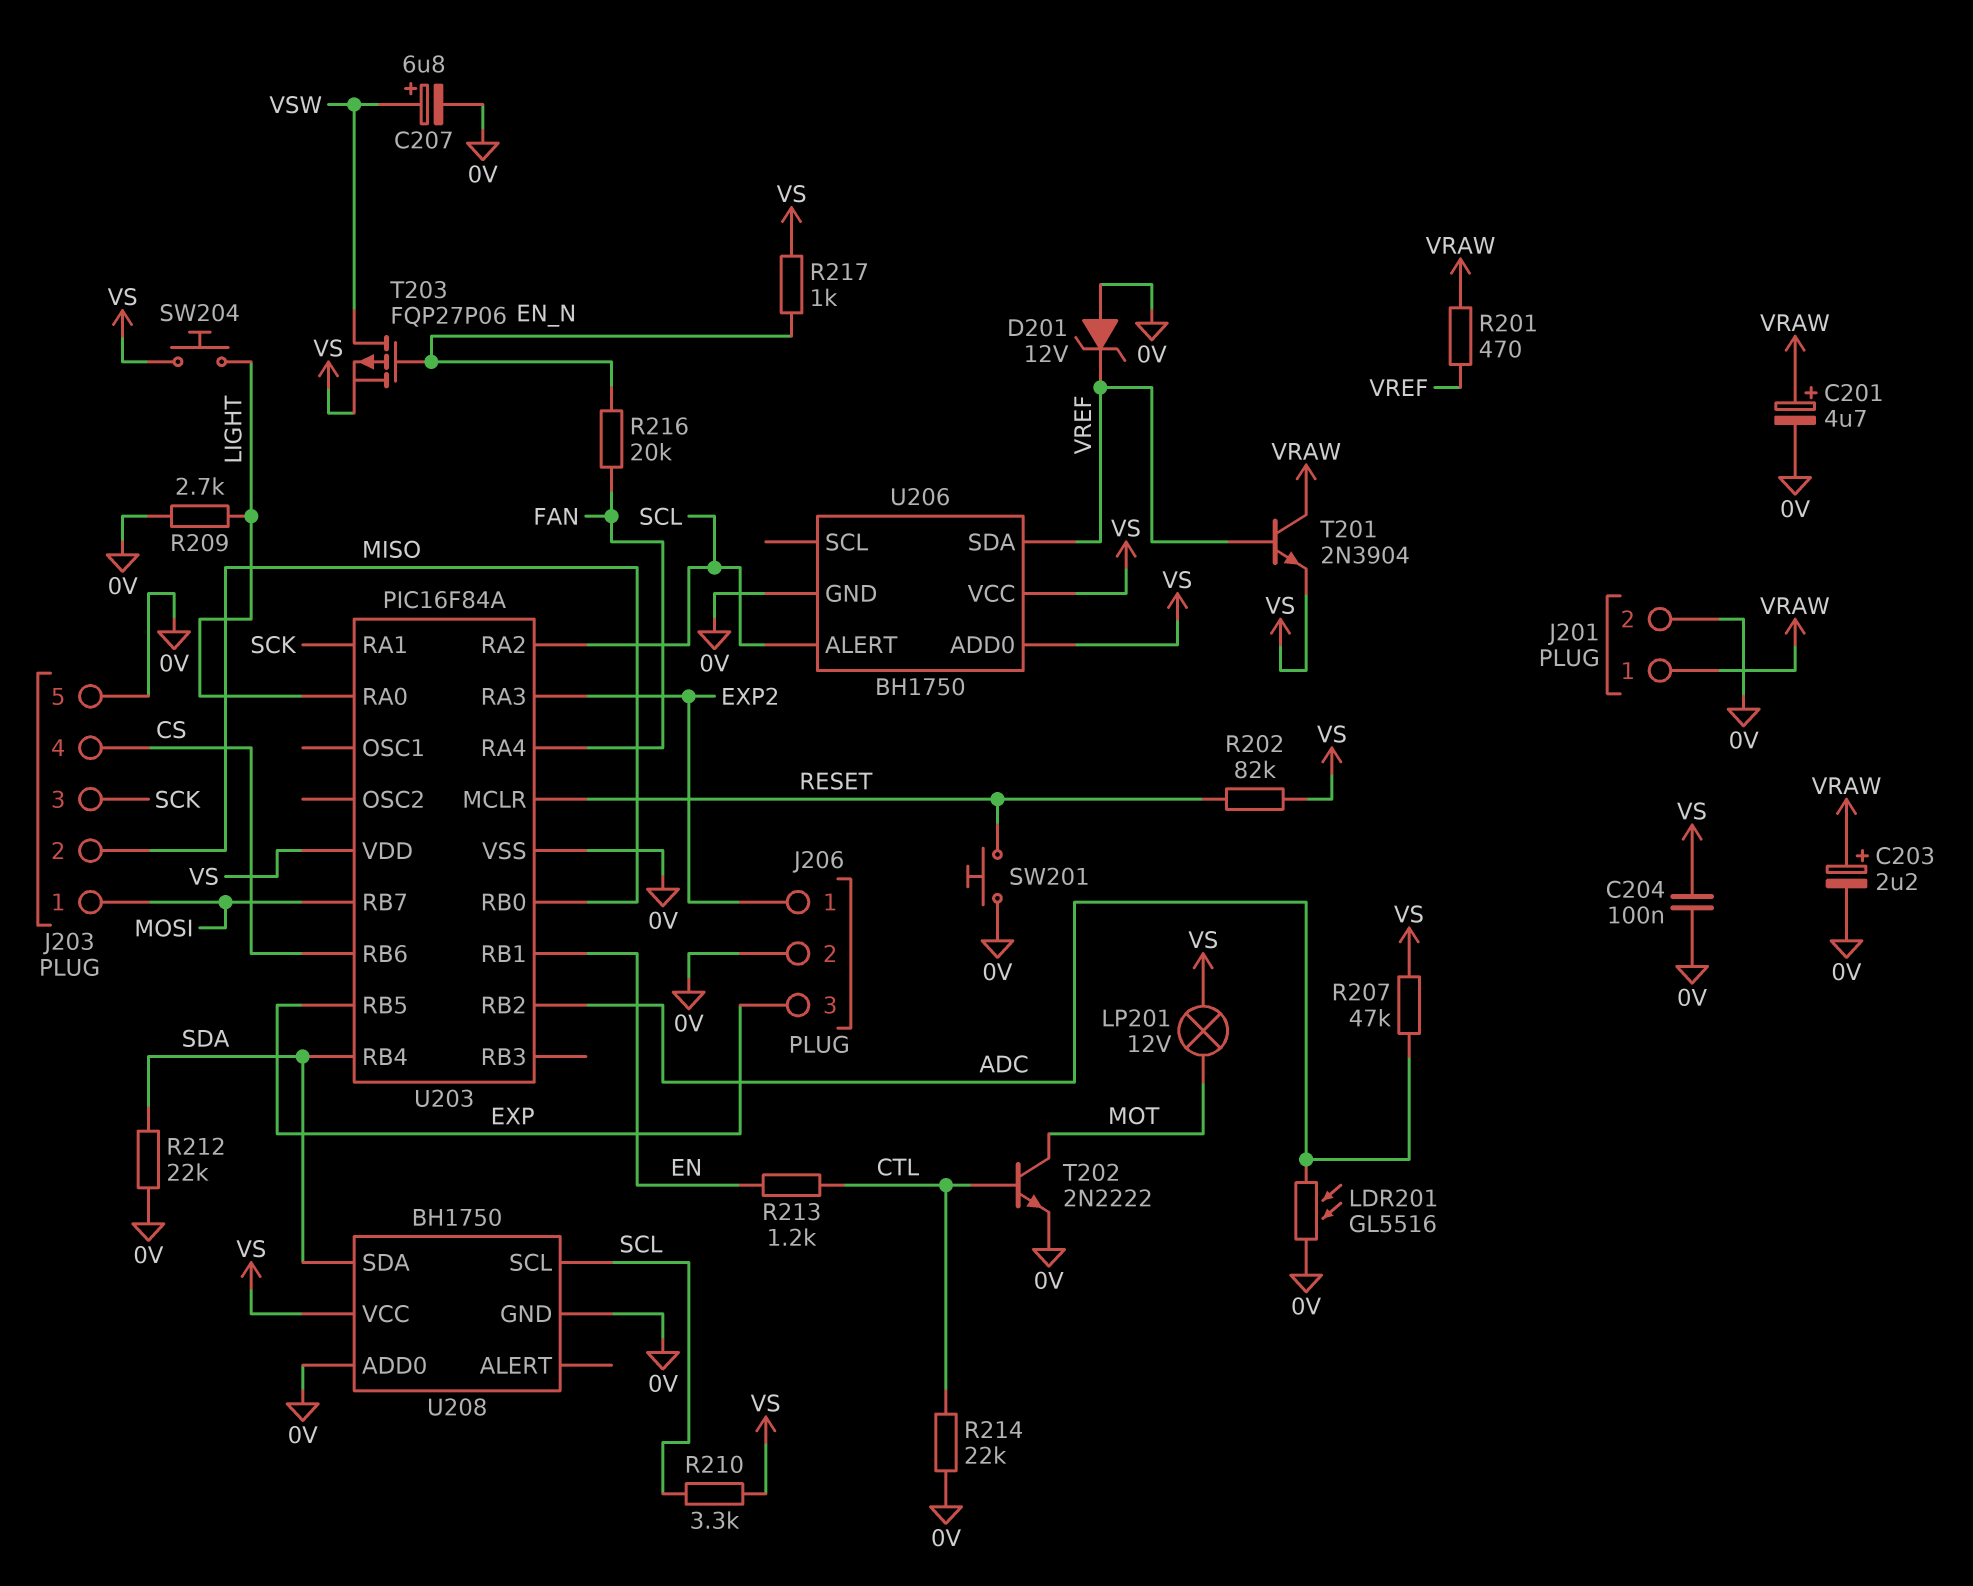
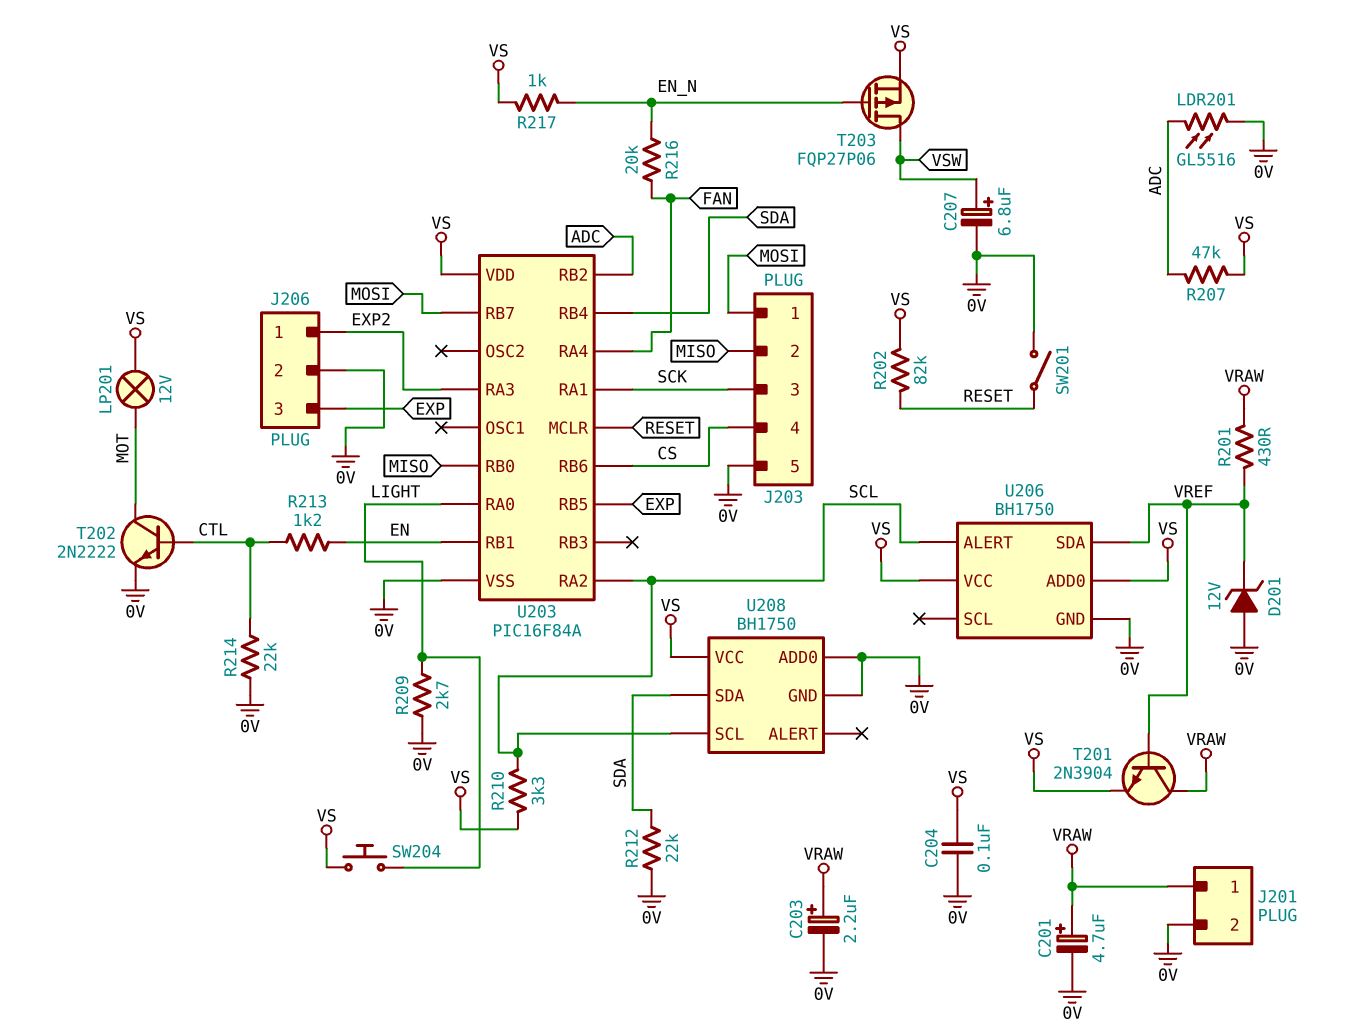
R201: 470 (VRAW, VREF) -> 430 (VRAW, VREF)
SW201: button (0V, RESET) -> switch (0V, RESET)

